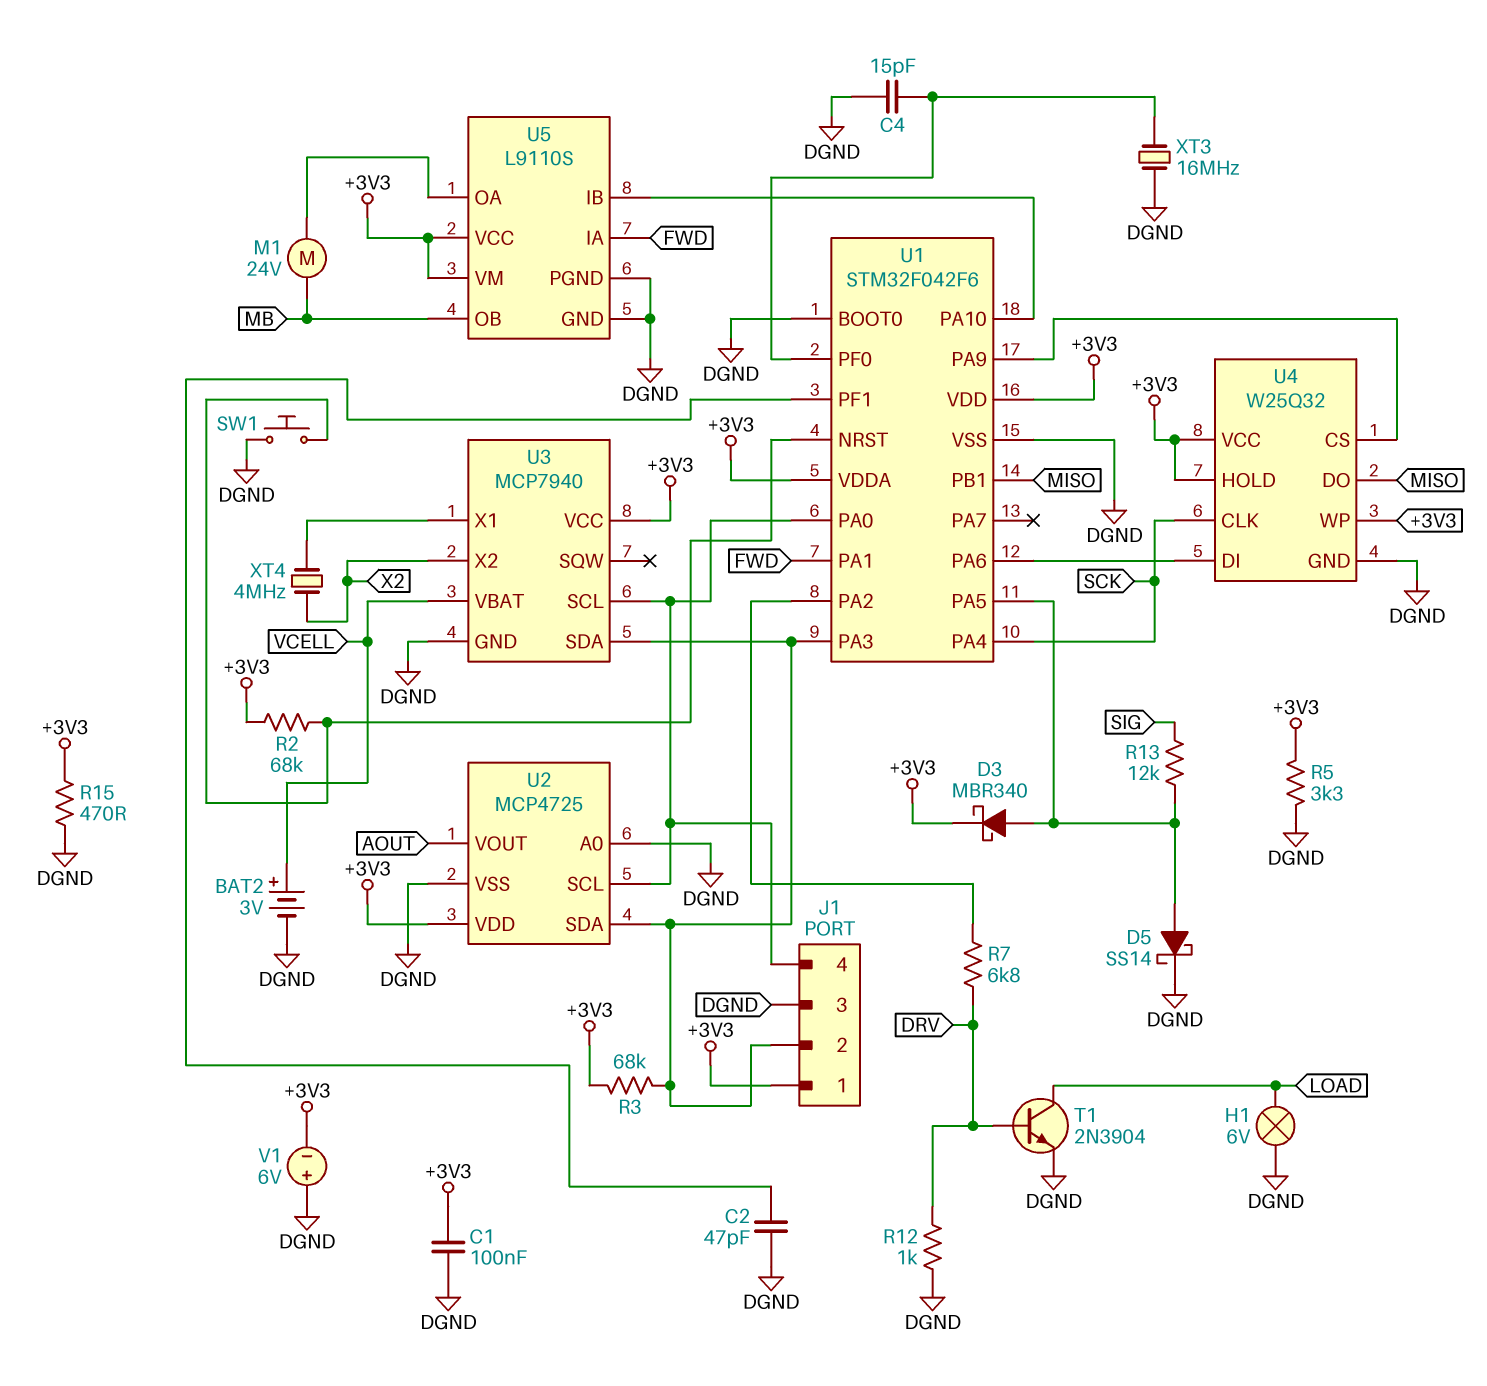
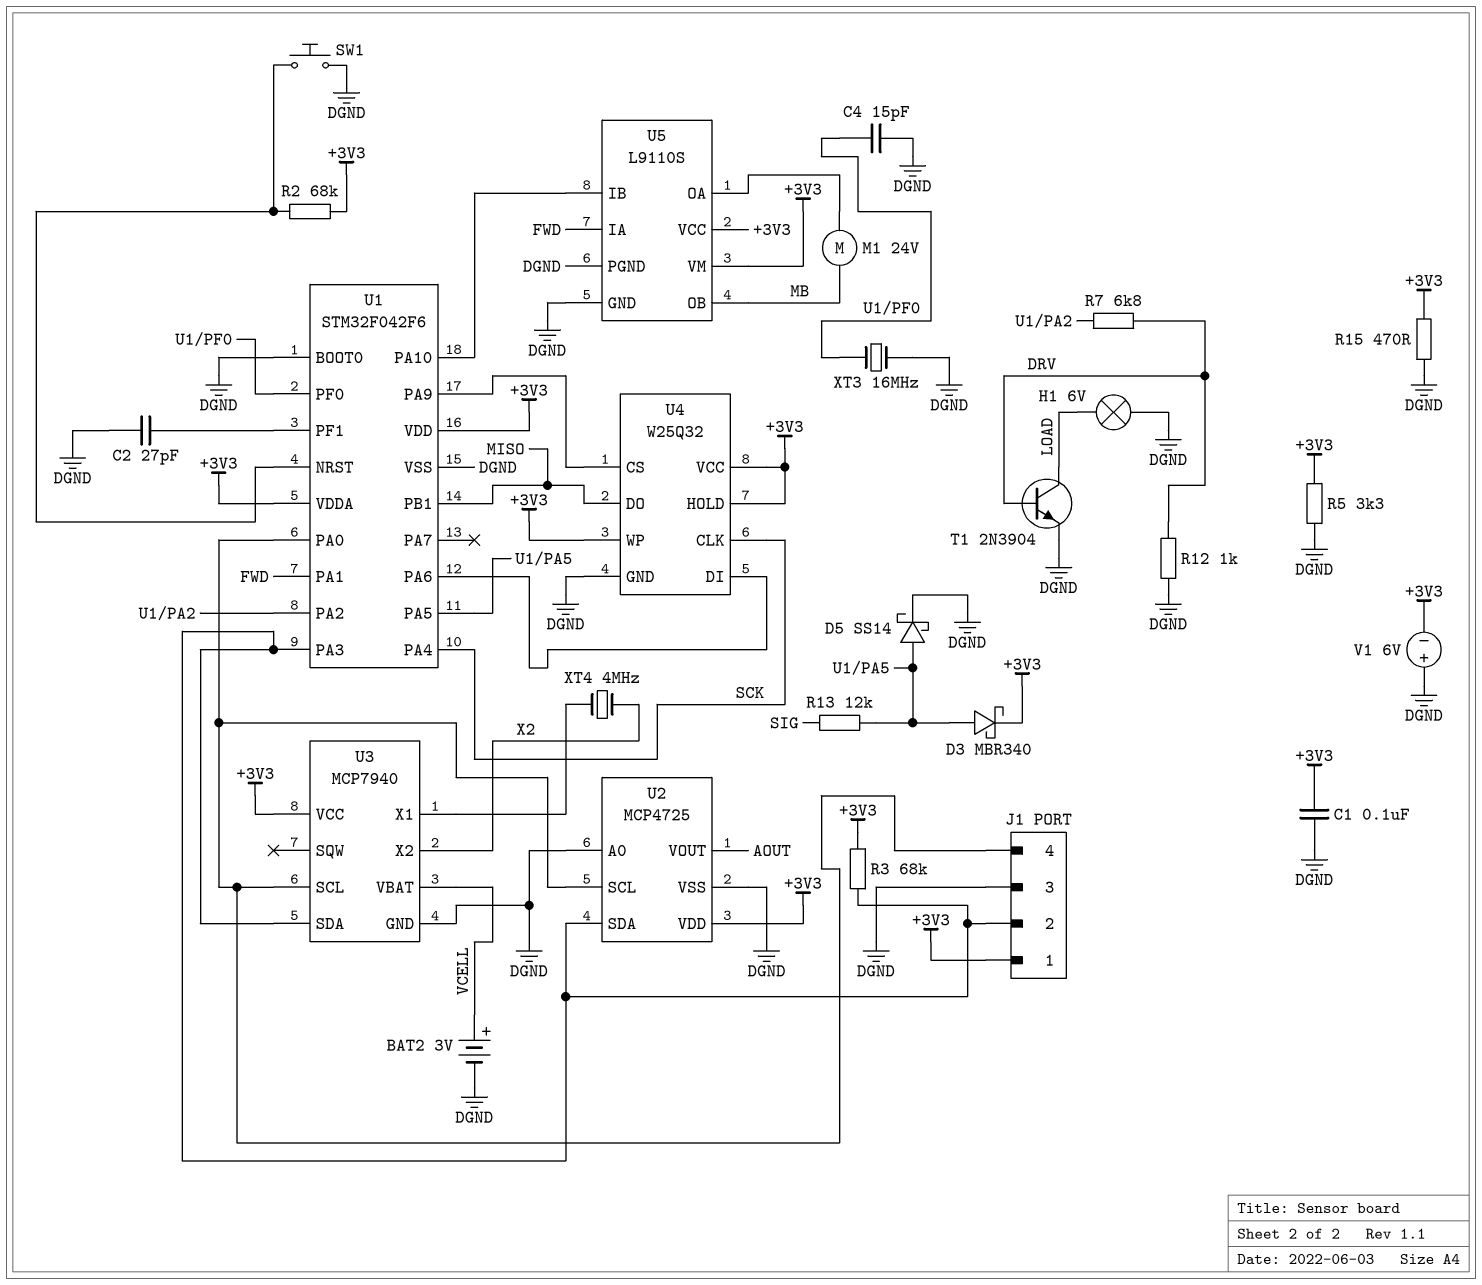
C2: 47pF (DGND, U1/PF1) -> 27pF (DGND, U1/PF1)

